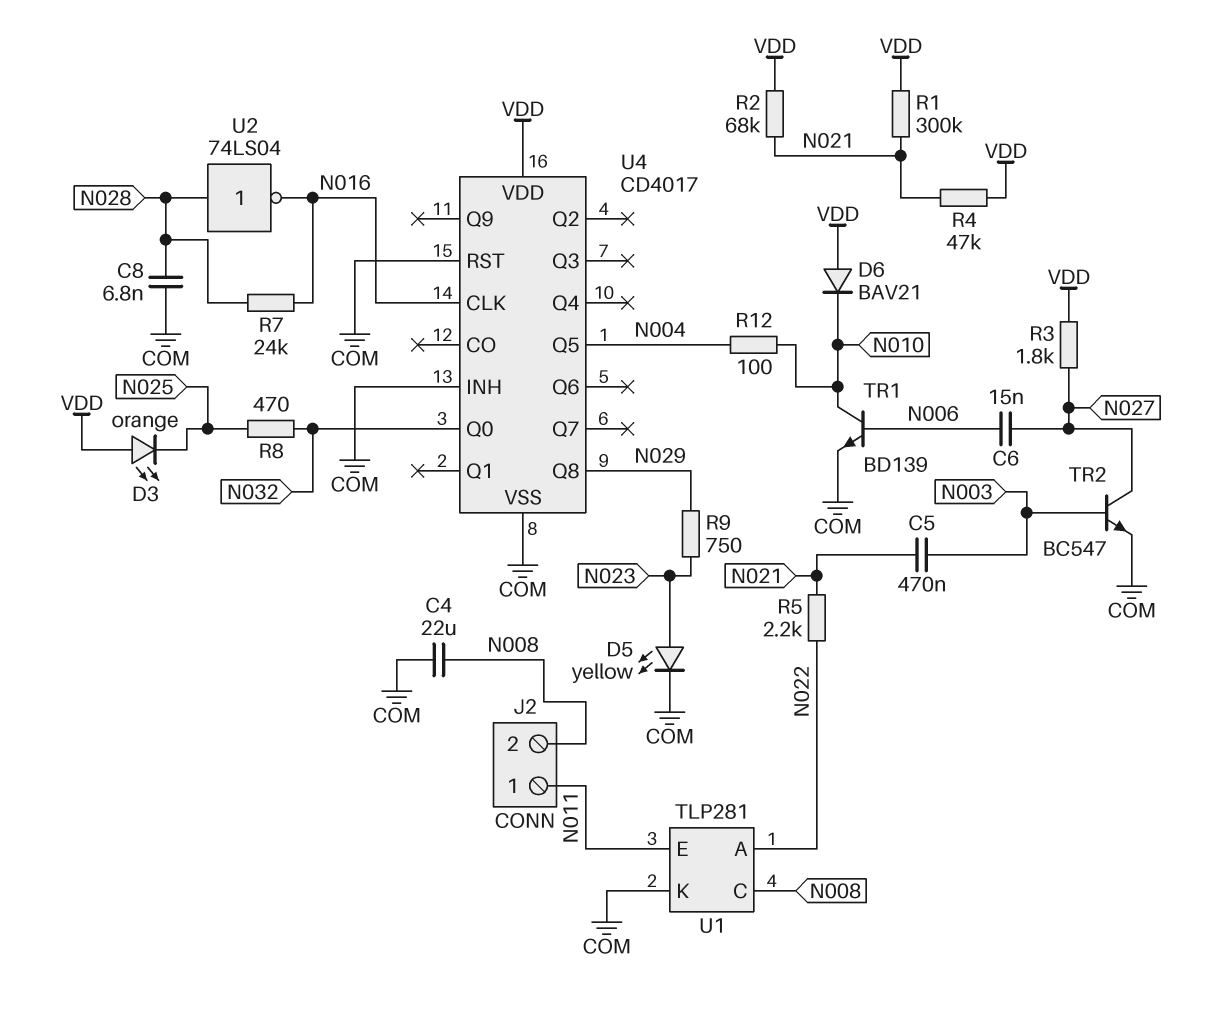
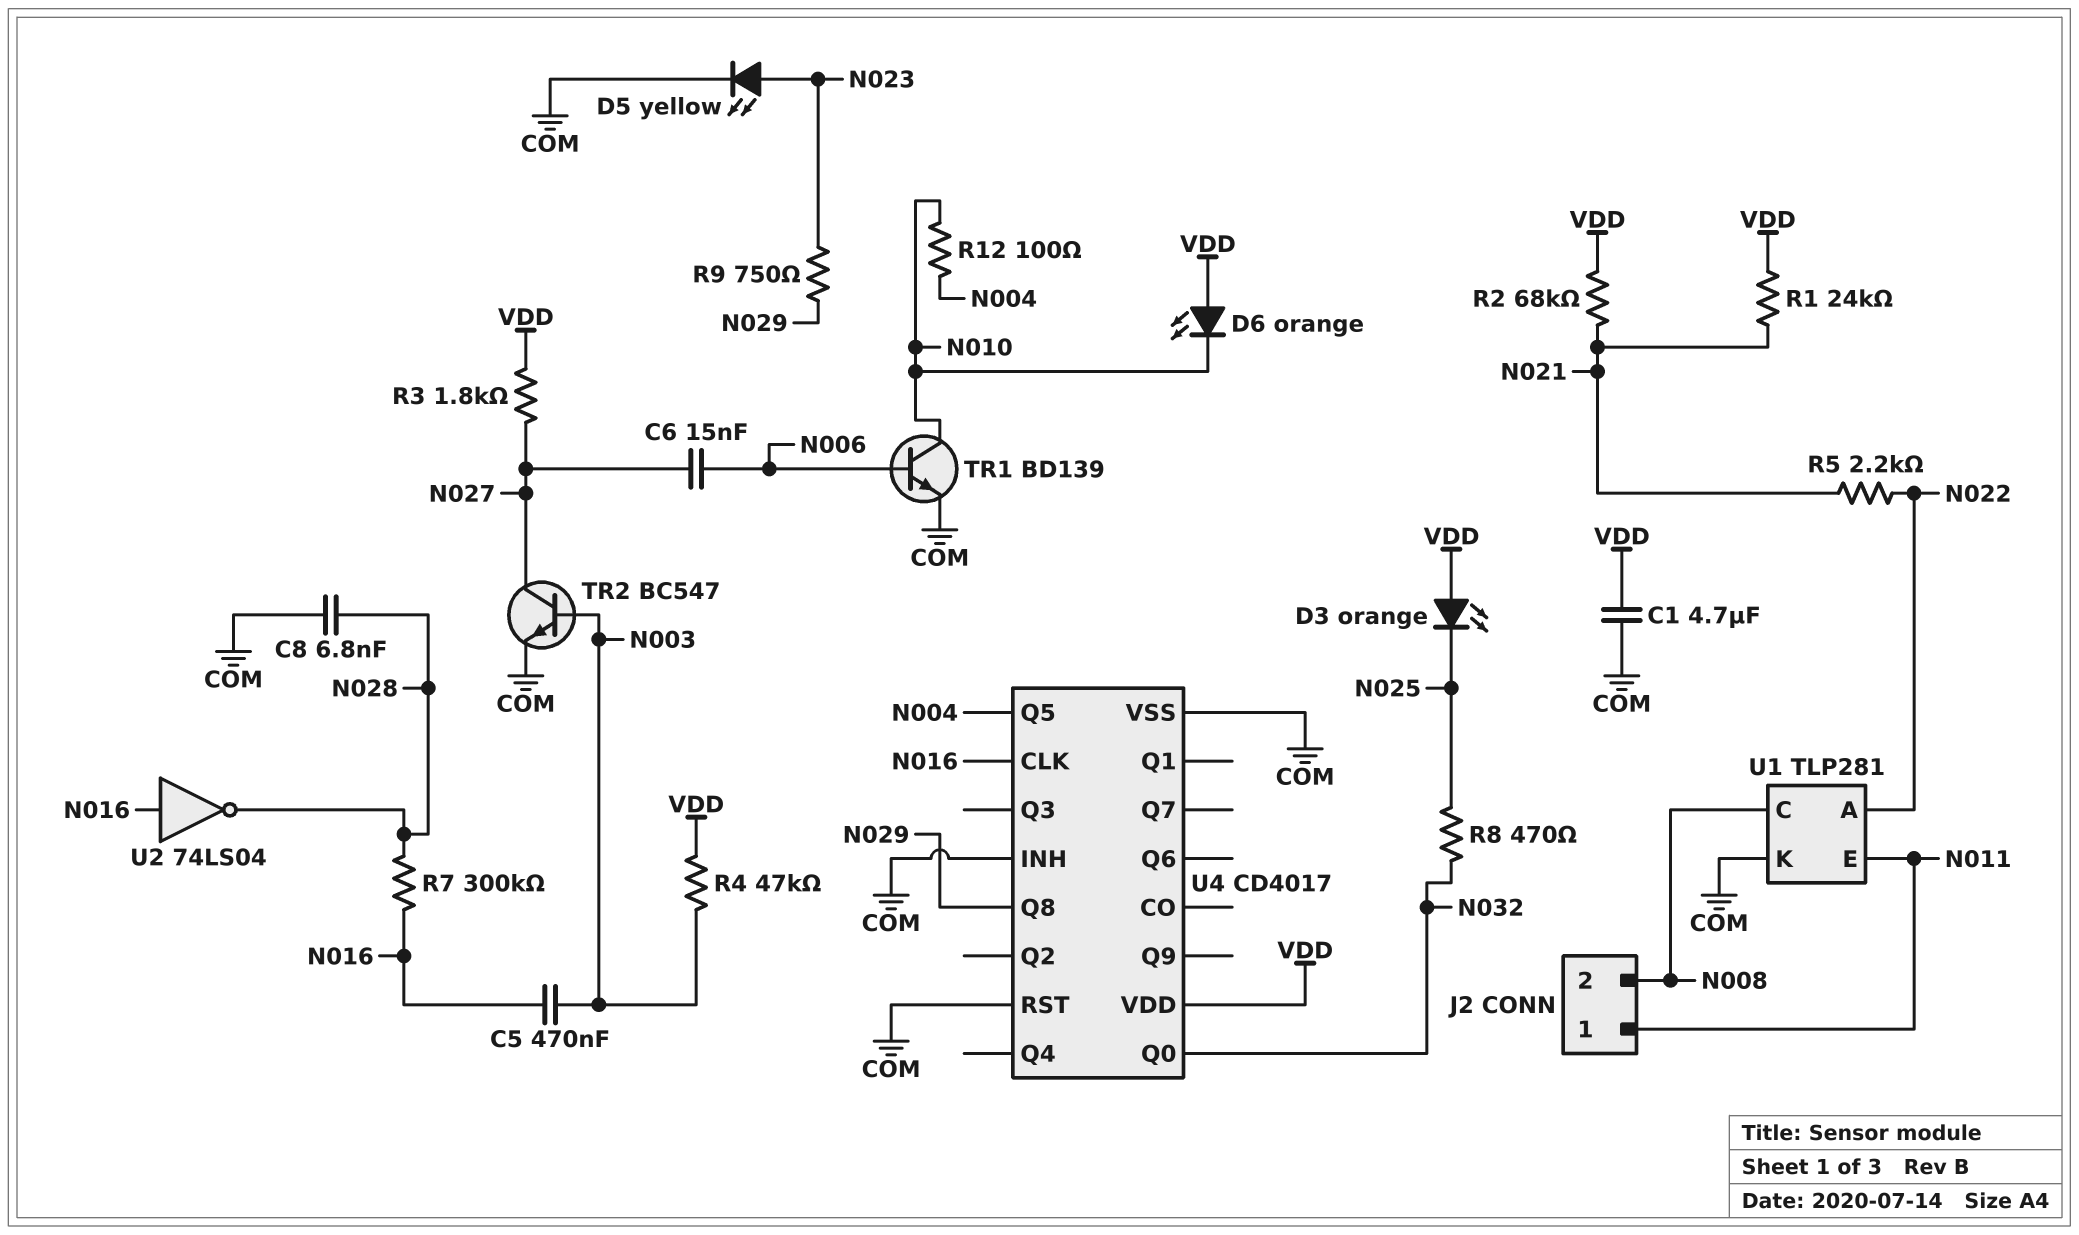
C1: none -> 4.7uF (COM, VDD)
C4: 22uF (COM, N008) -> none
C5: 470nF (N003, N021) -> 470nF (N003, N016)
D6: diode BAV21 (A VDD, K N010) -> LED orange (A VDD, K N010)
R1: 300k (N021, VDD) -> 24k (N021, VDD)
R4: 47k (N021, VDD) -> 47k (N003, VDD)
R7: 24k (N016, N028) -> 300k (N016, N028)
U2: NOT 74LS04 (in N028, out N016) -> NOT 74LS04 (in N016, out N028)

